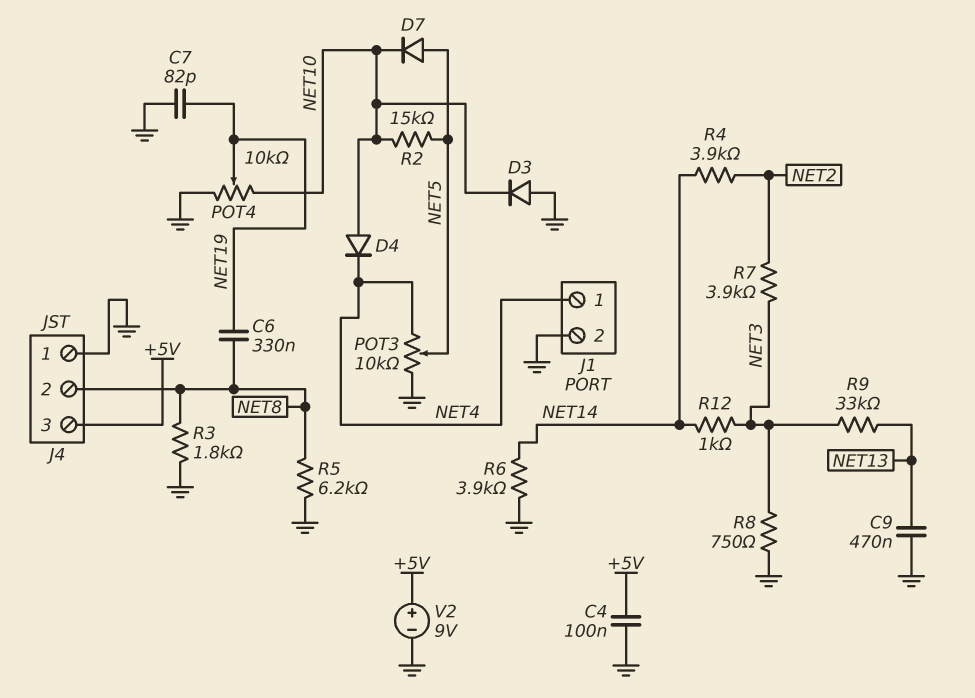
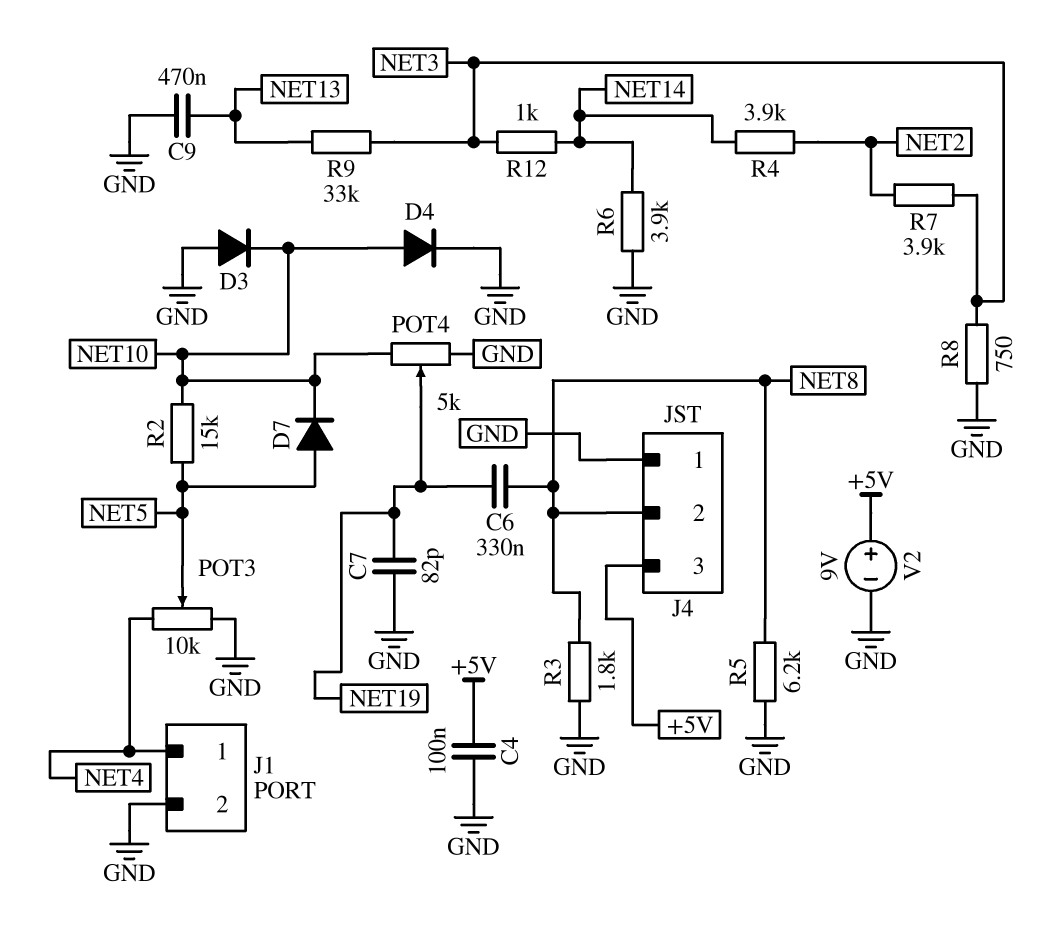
D4: diode (A NET10, K NET4) -> diode (A NET10, K GND)
POT4: 10k (GND, NET10, wiper NET19) -> 5k (GND, NET10, wiper NET19)

